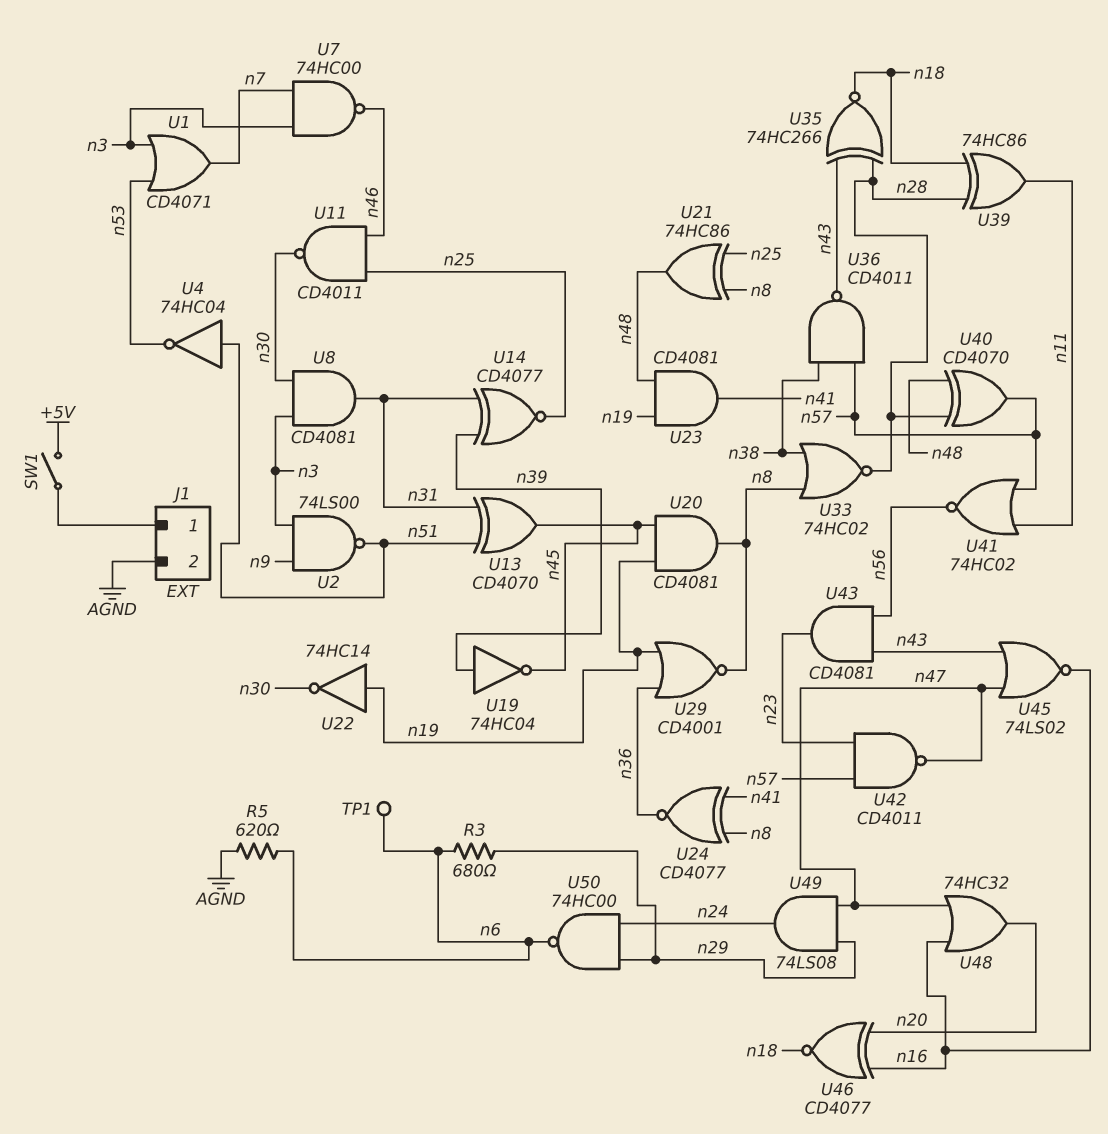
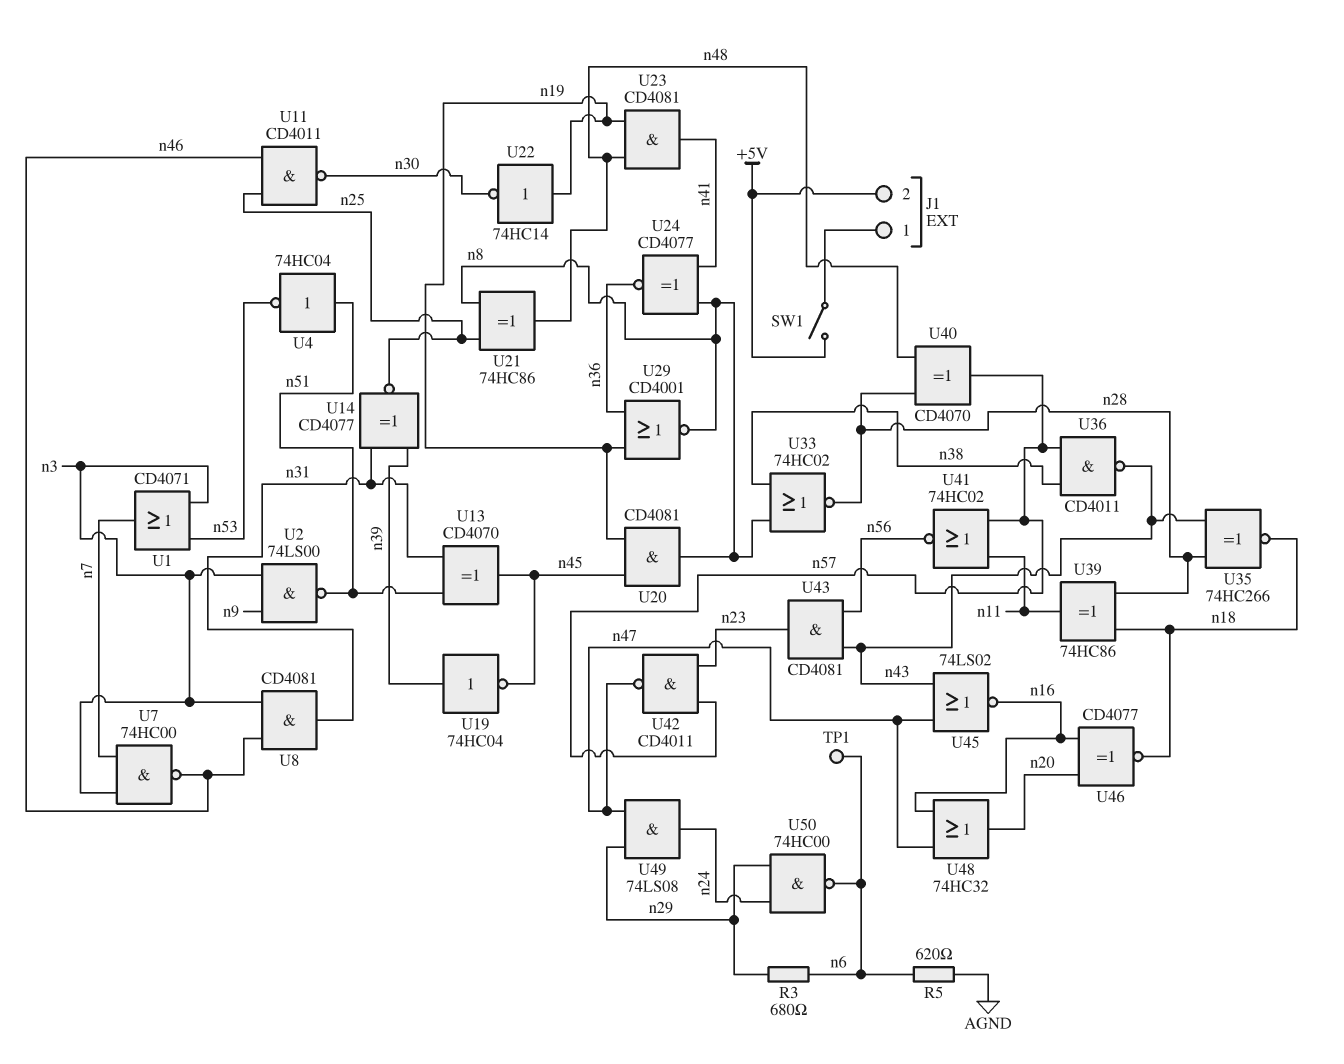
J1 pin 2: AGND -> +5V
U8: AND CD4081 (in n3, in n30, out n31) -> AND CD4081 (in n3, in n46, out n31)

